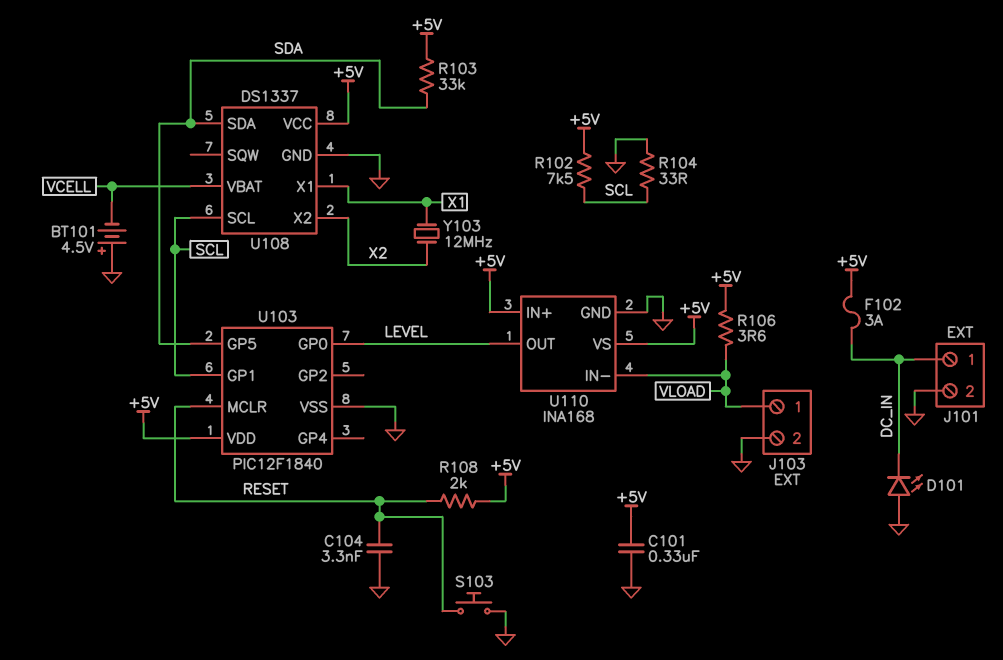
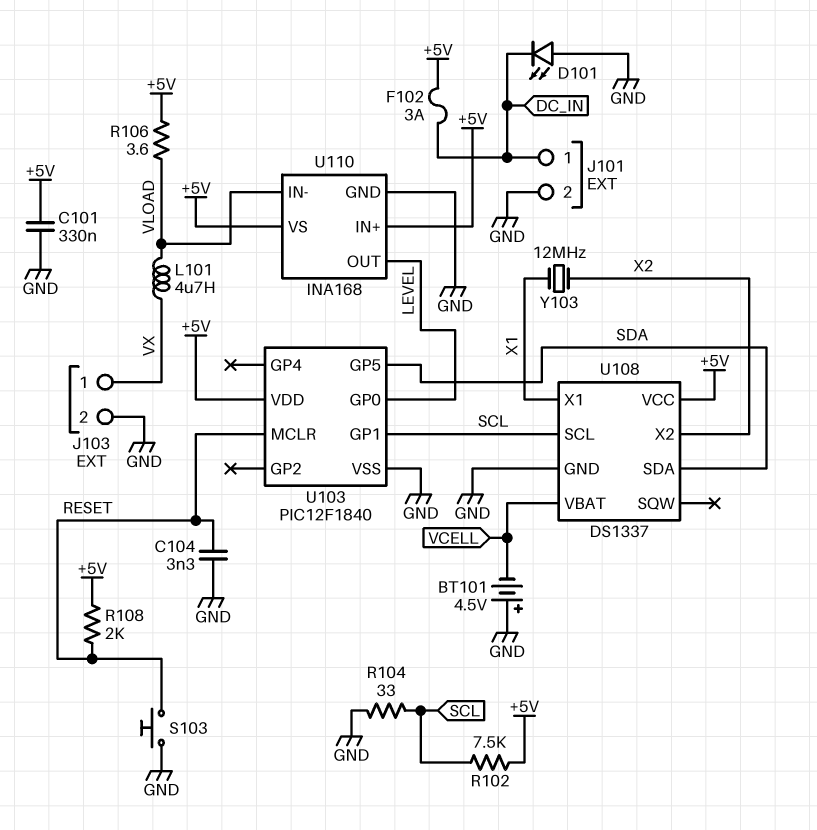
J103 pin 1: VLOAD -> VX
L101: none -> 4.7uH (VLOAD, VX)
R103: 33k (+5V, SDA) -> none

